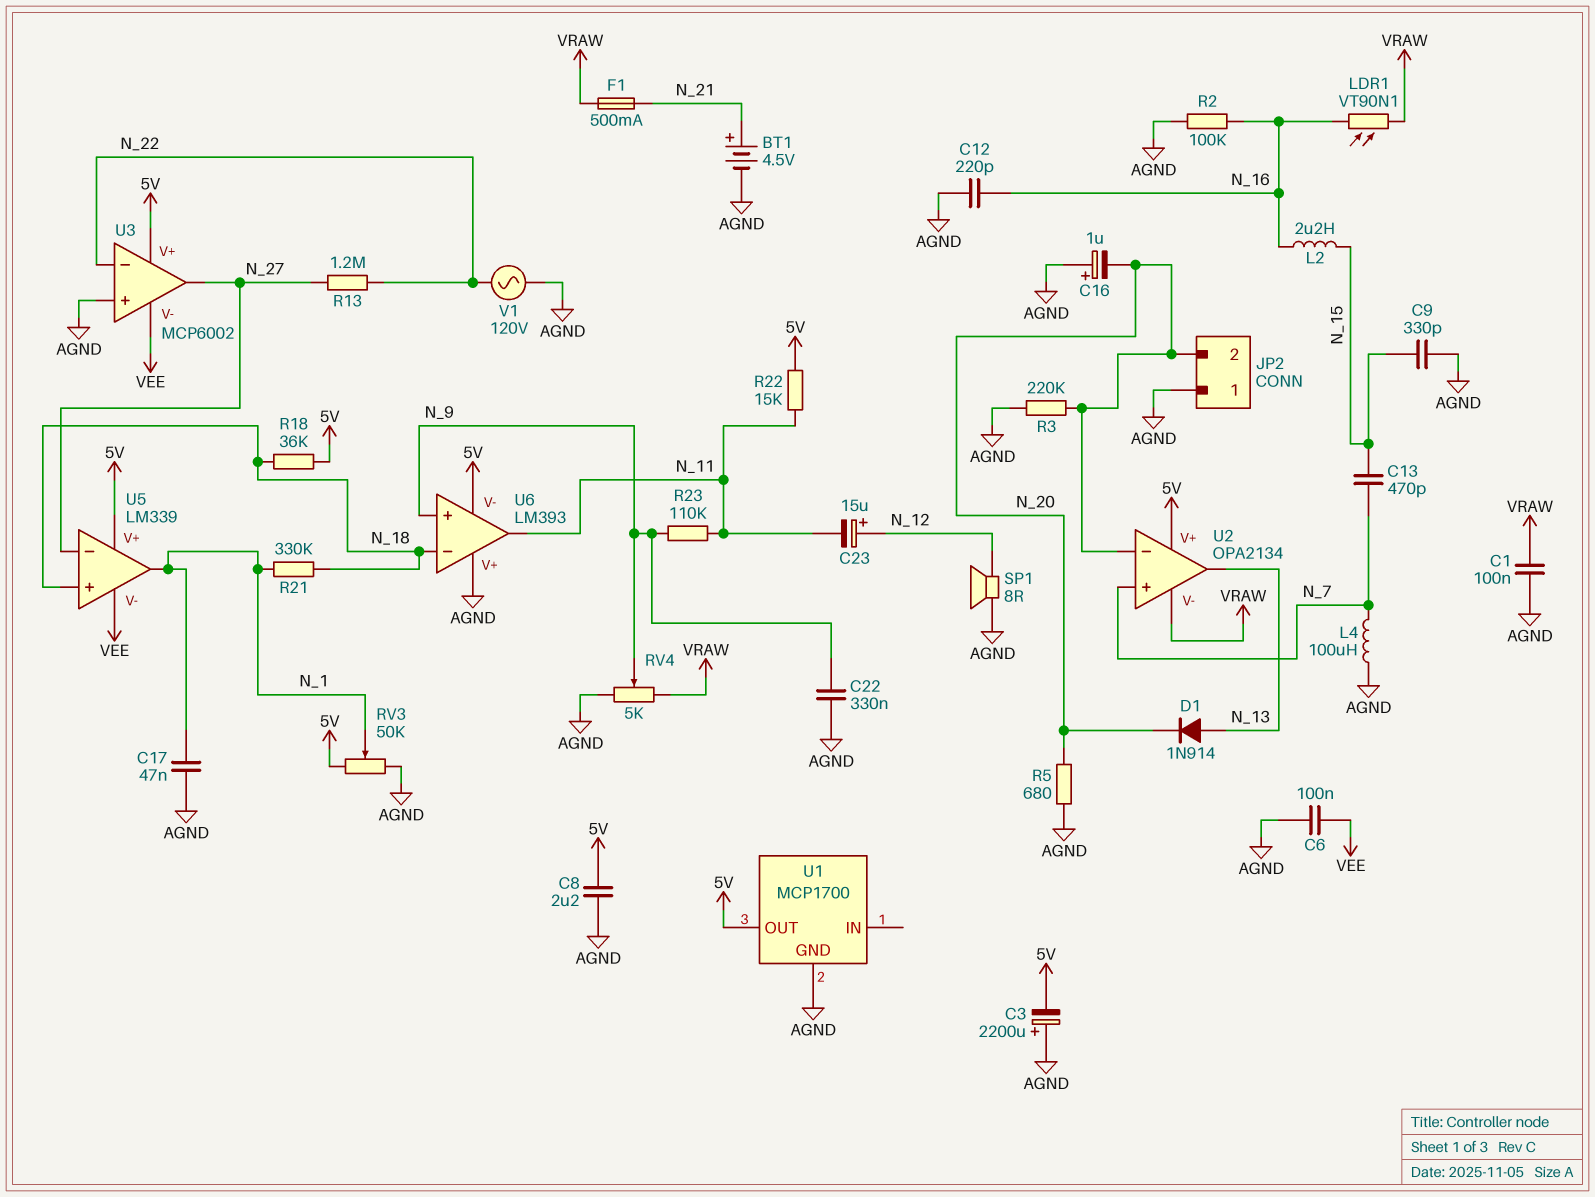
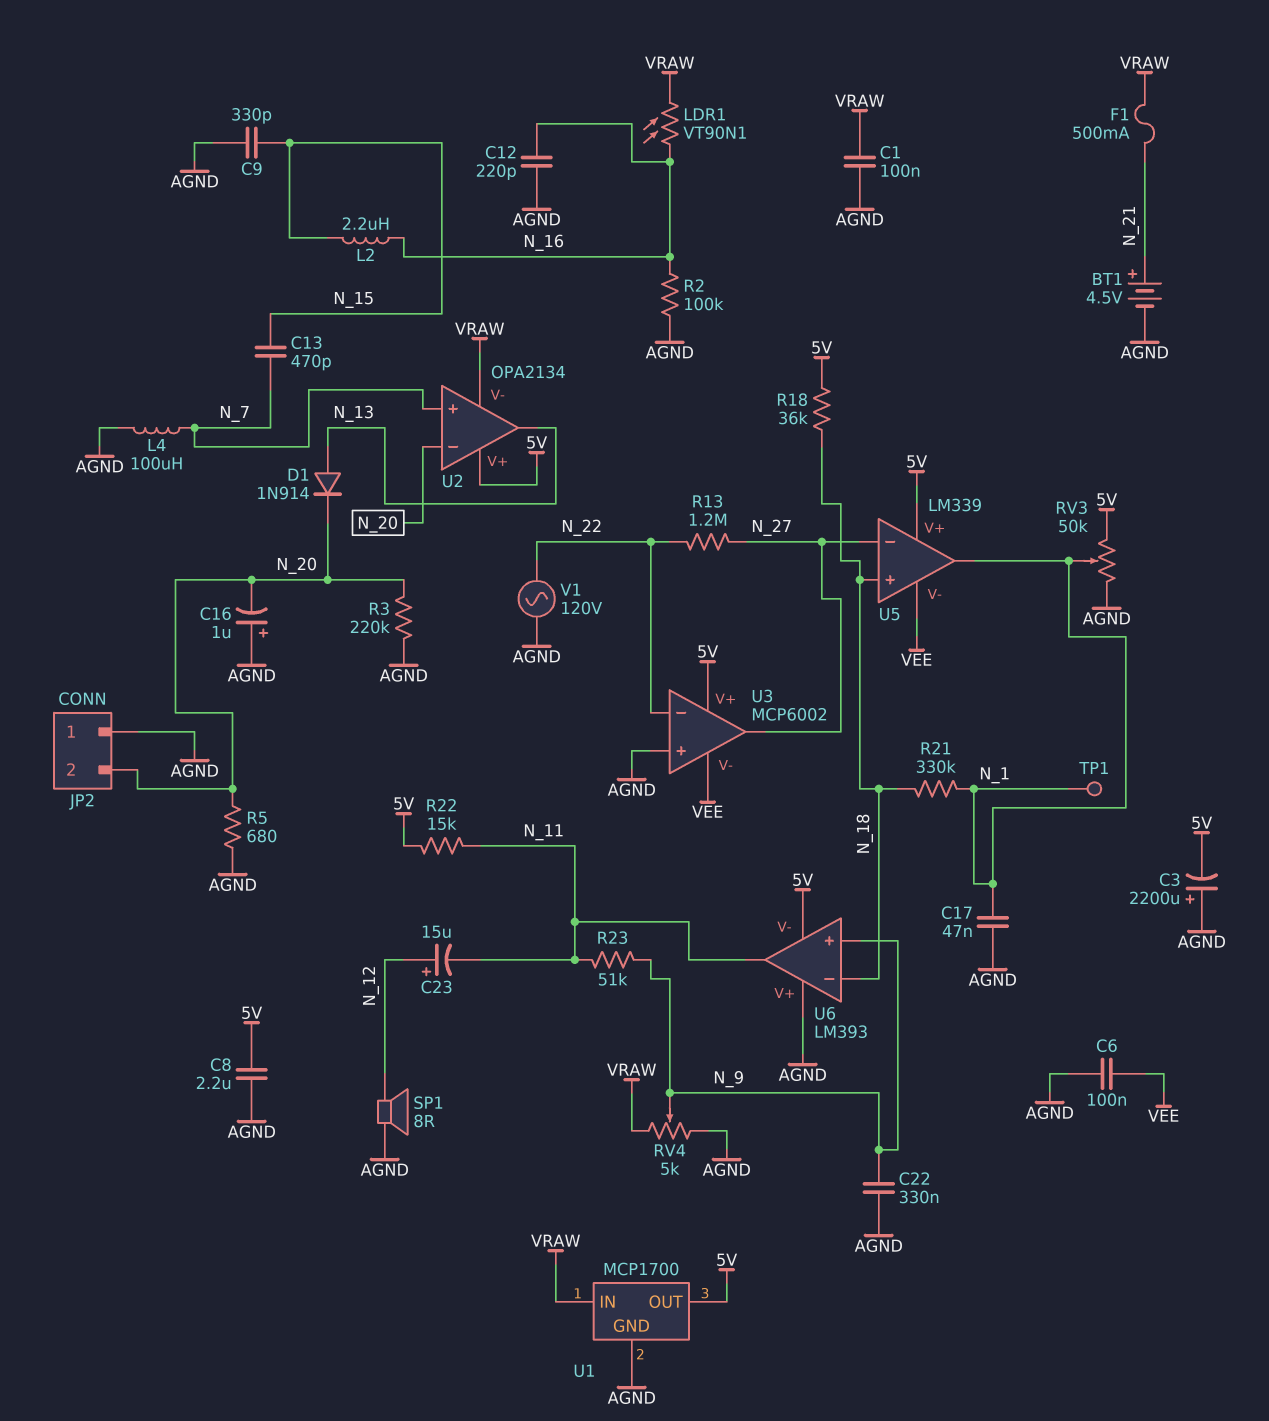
R23: 110k (N_9, N_11) -> 51k (N_9, N_11)
TP1: none -> test point (N_1)
U1 pin IN: none -> VRAW

